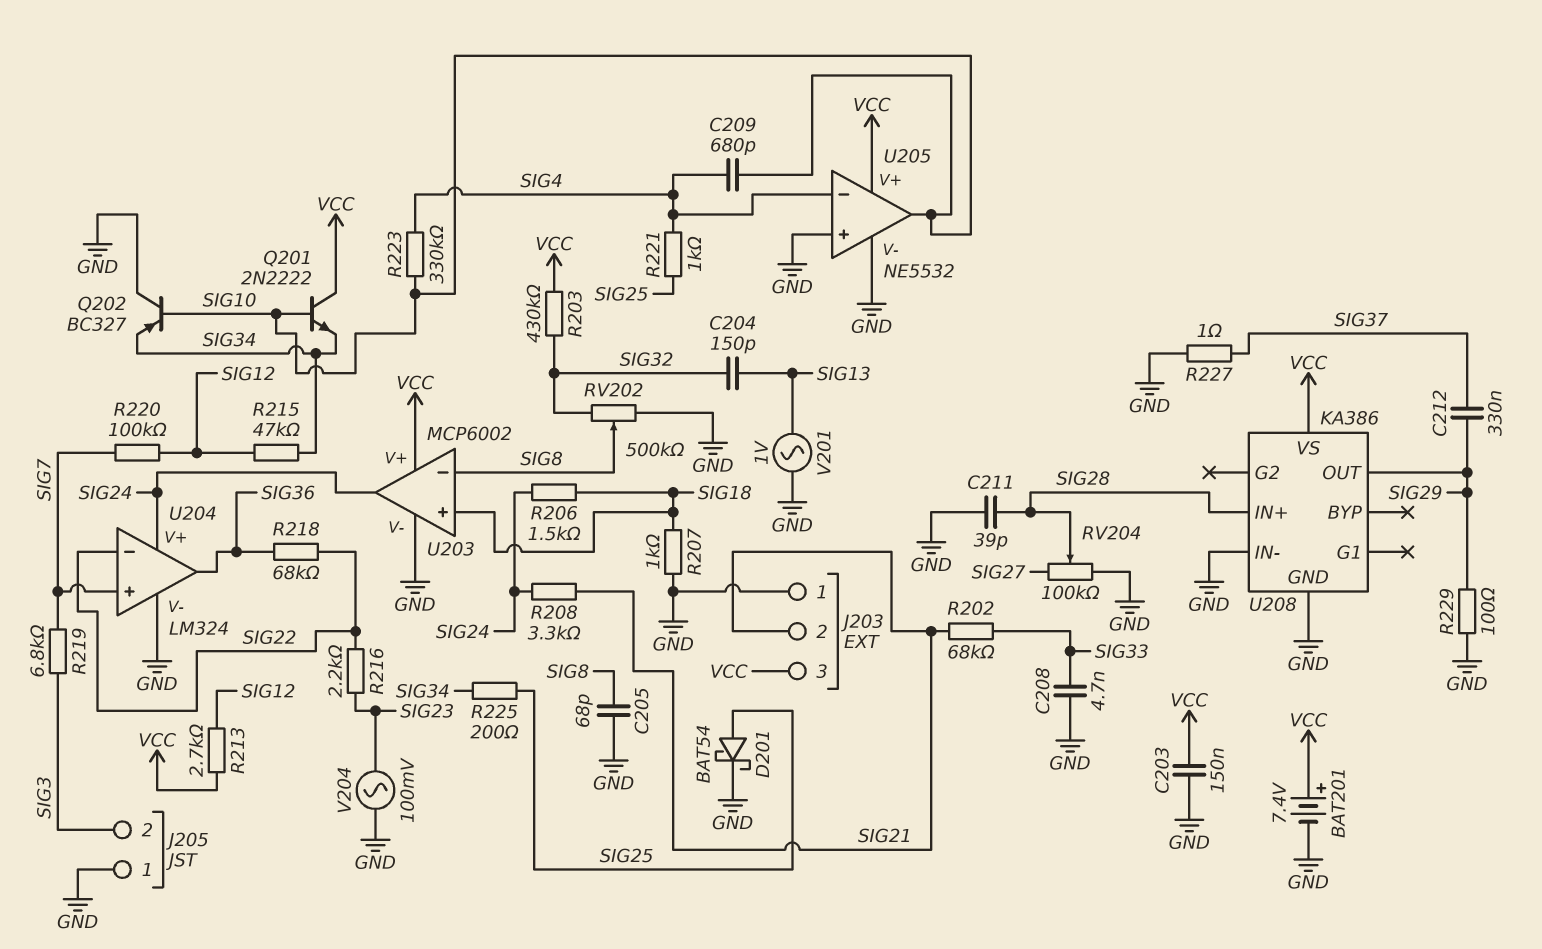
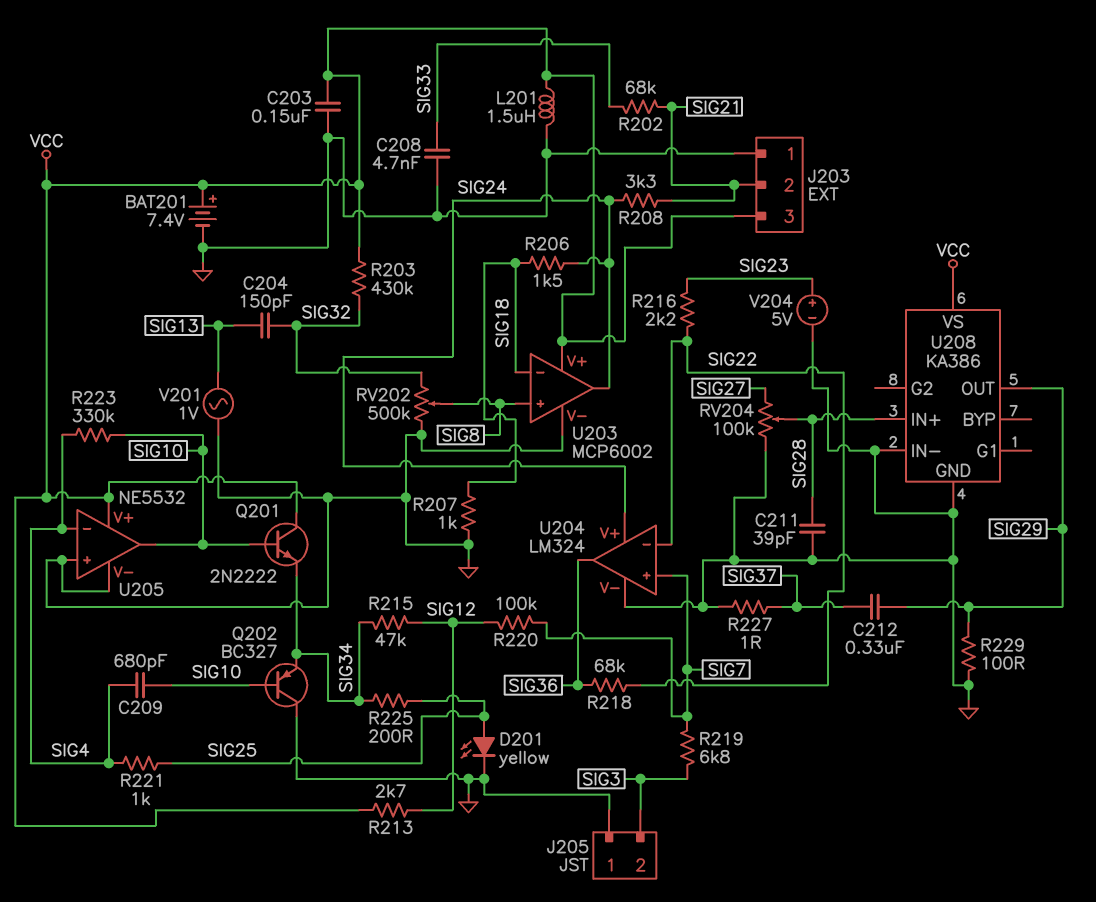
C205: 68pF (GND, SIG8) -> none
D201: schottky BAT54 (A SIG25, K GND) -> LED yellow (A SIG25, K GND)
L201: none -> 1.5uH (GND, VCC)
U203 pin in+: SIG18 -> SIG8
U203 pin in-: SIG8 -> SIG18
V204: AC 100mV (GND, SIG23) -> 5V (plus SIG23, minus GND)

